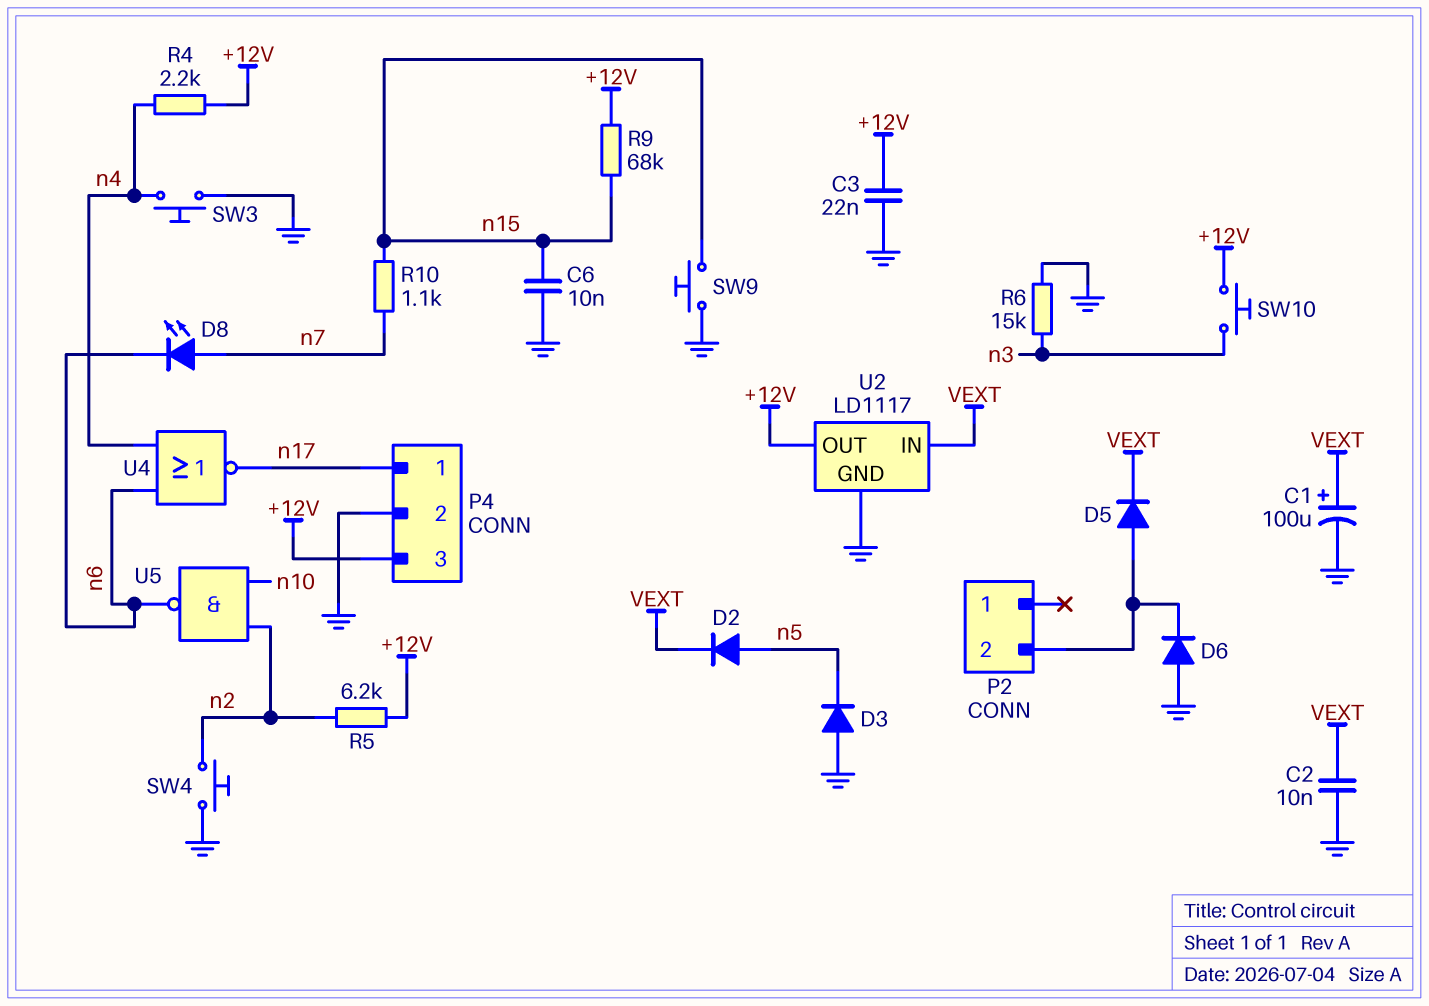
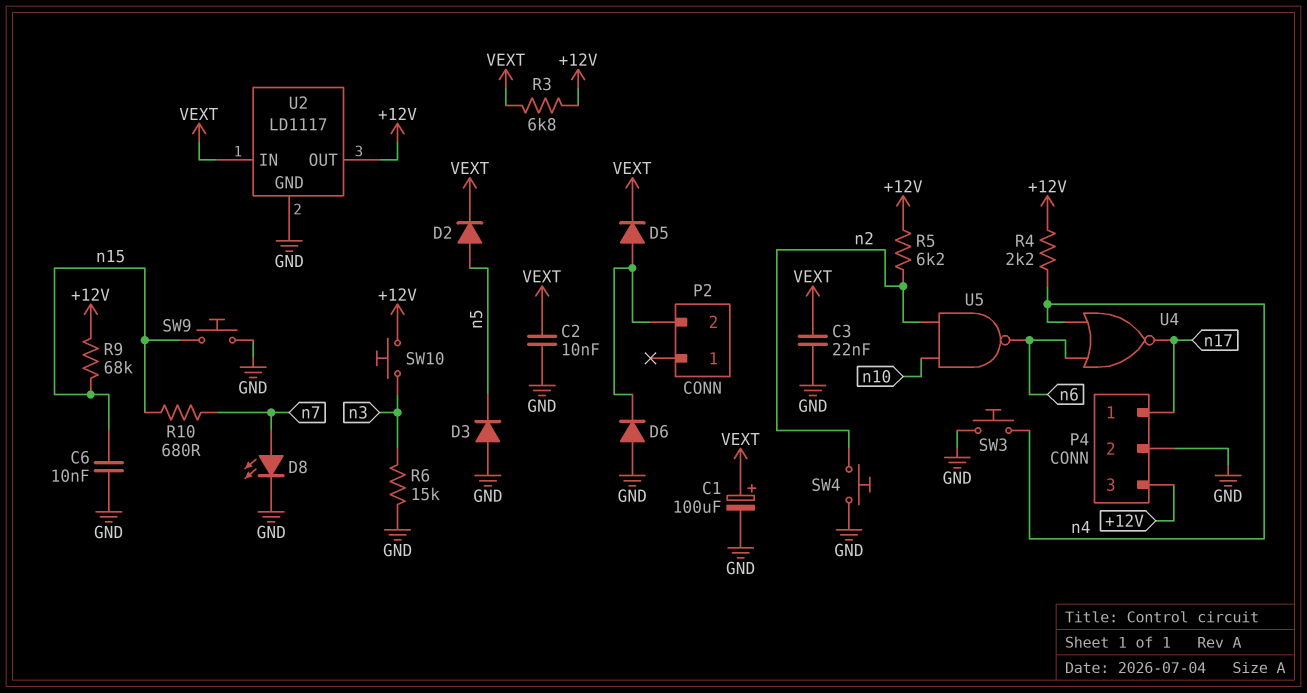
C3: 22nF (+12V, GND) -> 22nF (GND, VEXT)
D8: LED (A n7, K n6) -> LED (A n7, K GND)
R3: none -> 6.8k (+12V, VEXT)
R10: 1.1k (n7, n15) -> 680 (n7, n15)

